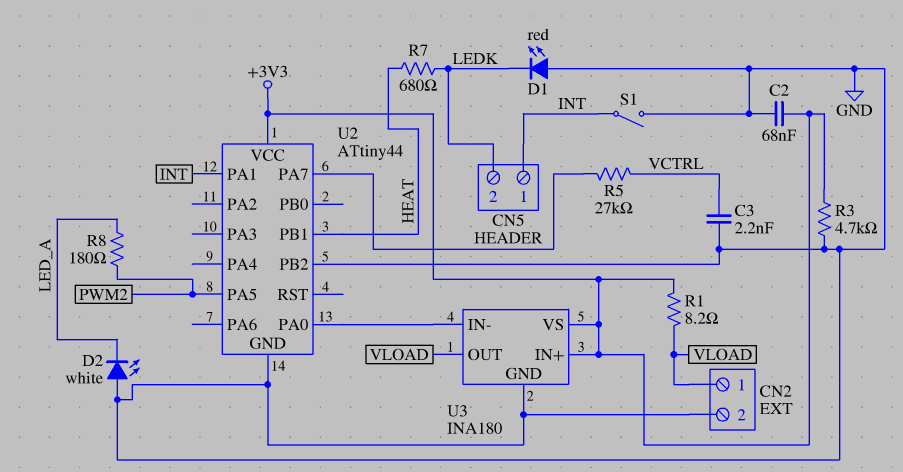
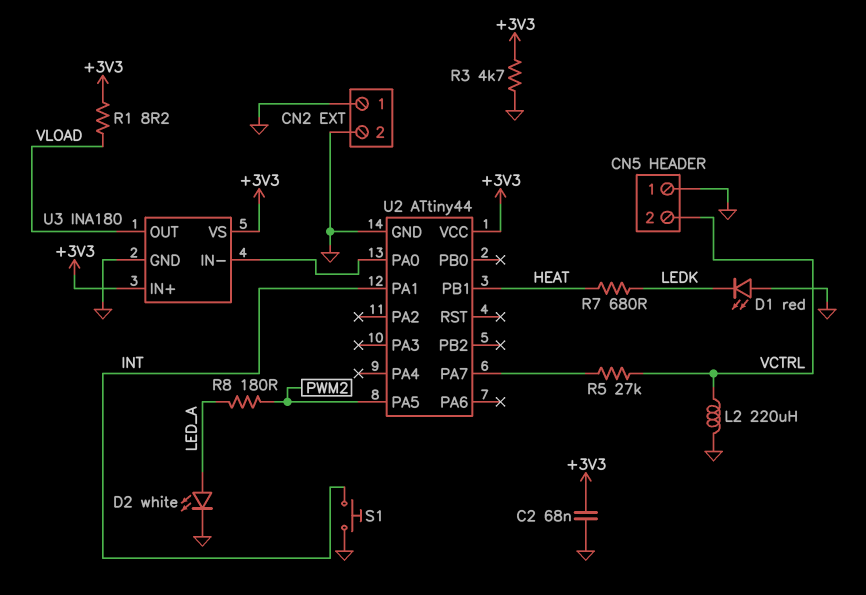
C3: 2.2nF (GND, VCTRL) -> none
CN2 pin 1: VLOAD -> GND
CN5 pin 1: INT -> GND
CN5 pin 2: LEDK -> VCTRL
D2: LED white (A GND, K LED_A) -> LED white (A LED_A, K GND)
L2: none -> 220uH (GND, VCTRL)
S1: switch (GND, INT) -> button (GND, INT)
U2 pin PB2: GND -> none

